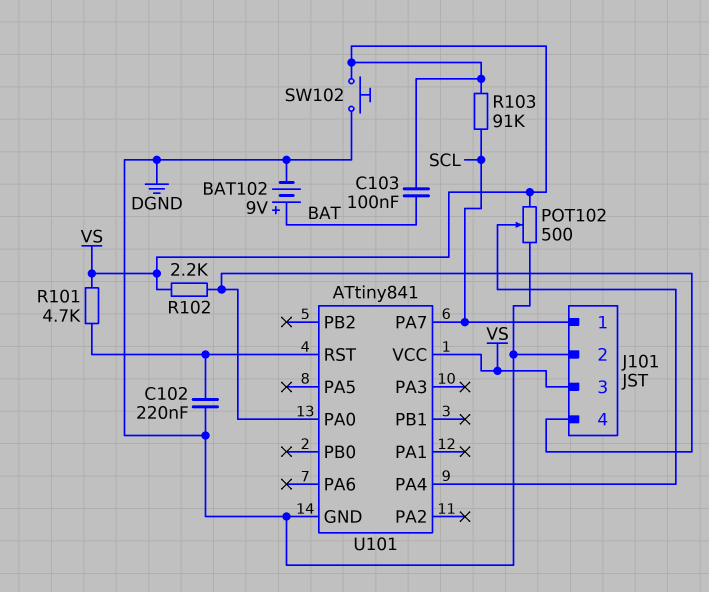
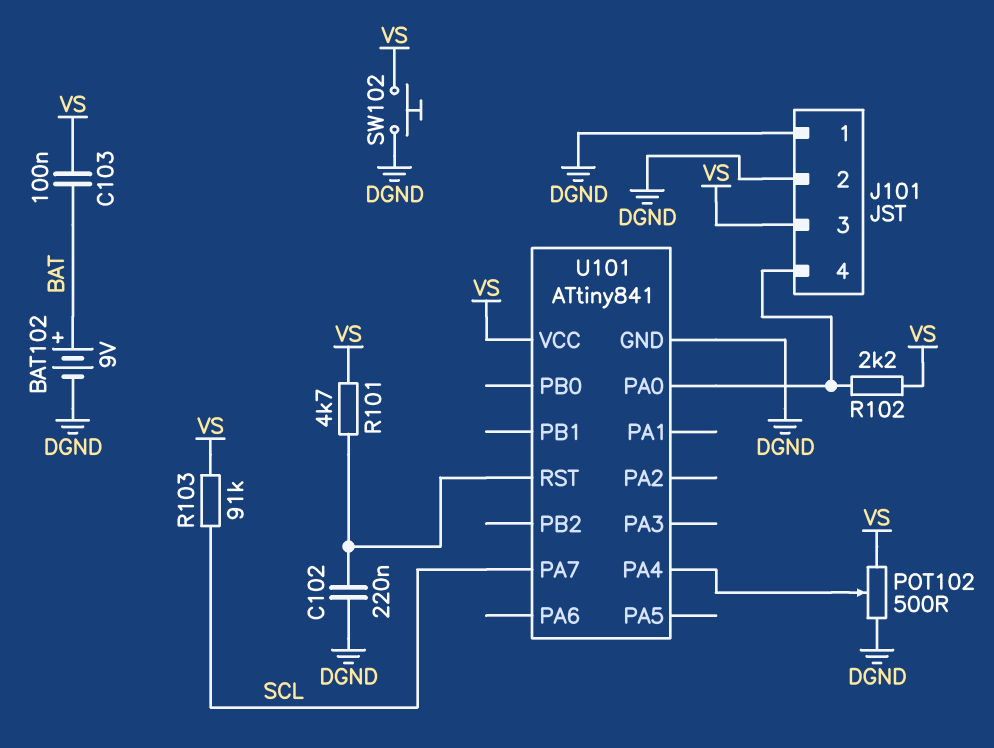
J101 pin 1: SCL -> DGND

